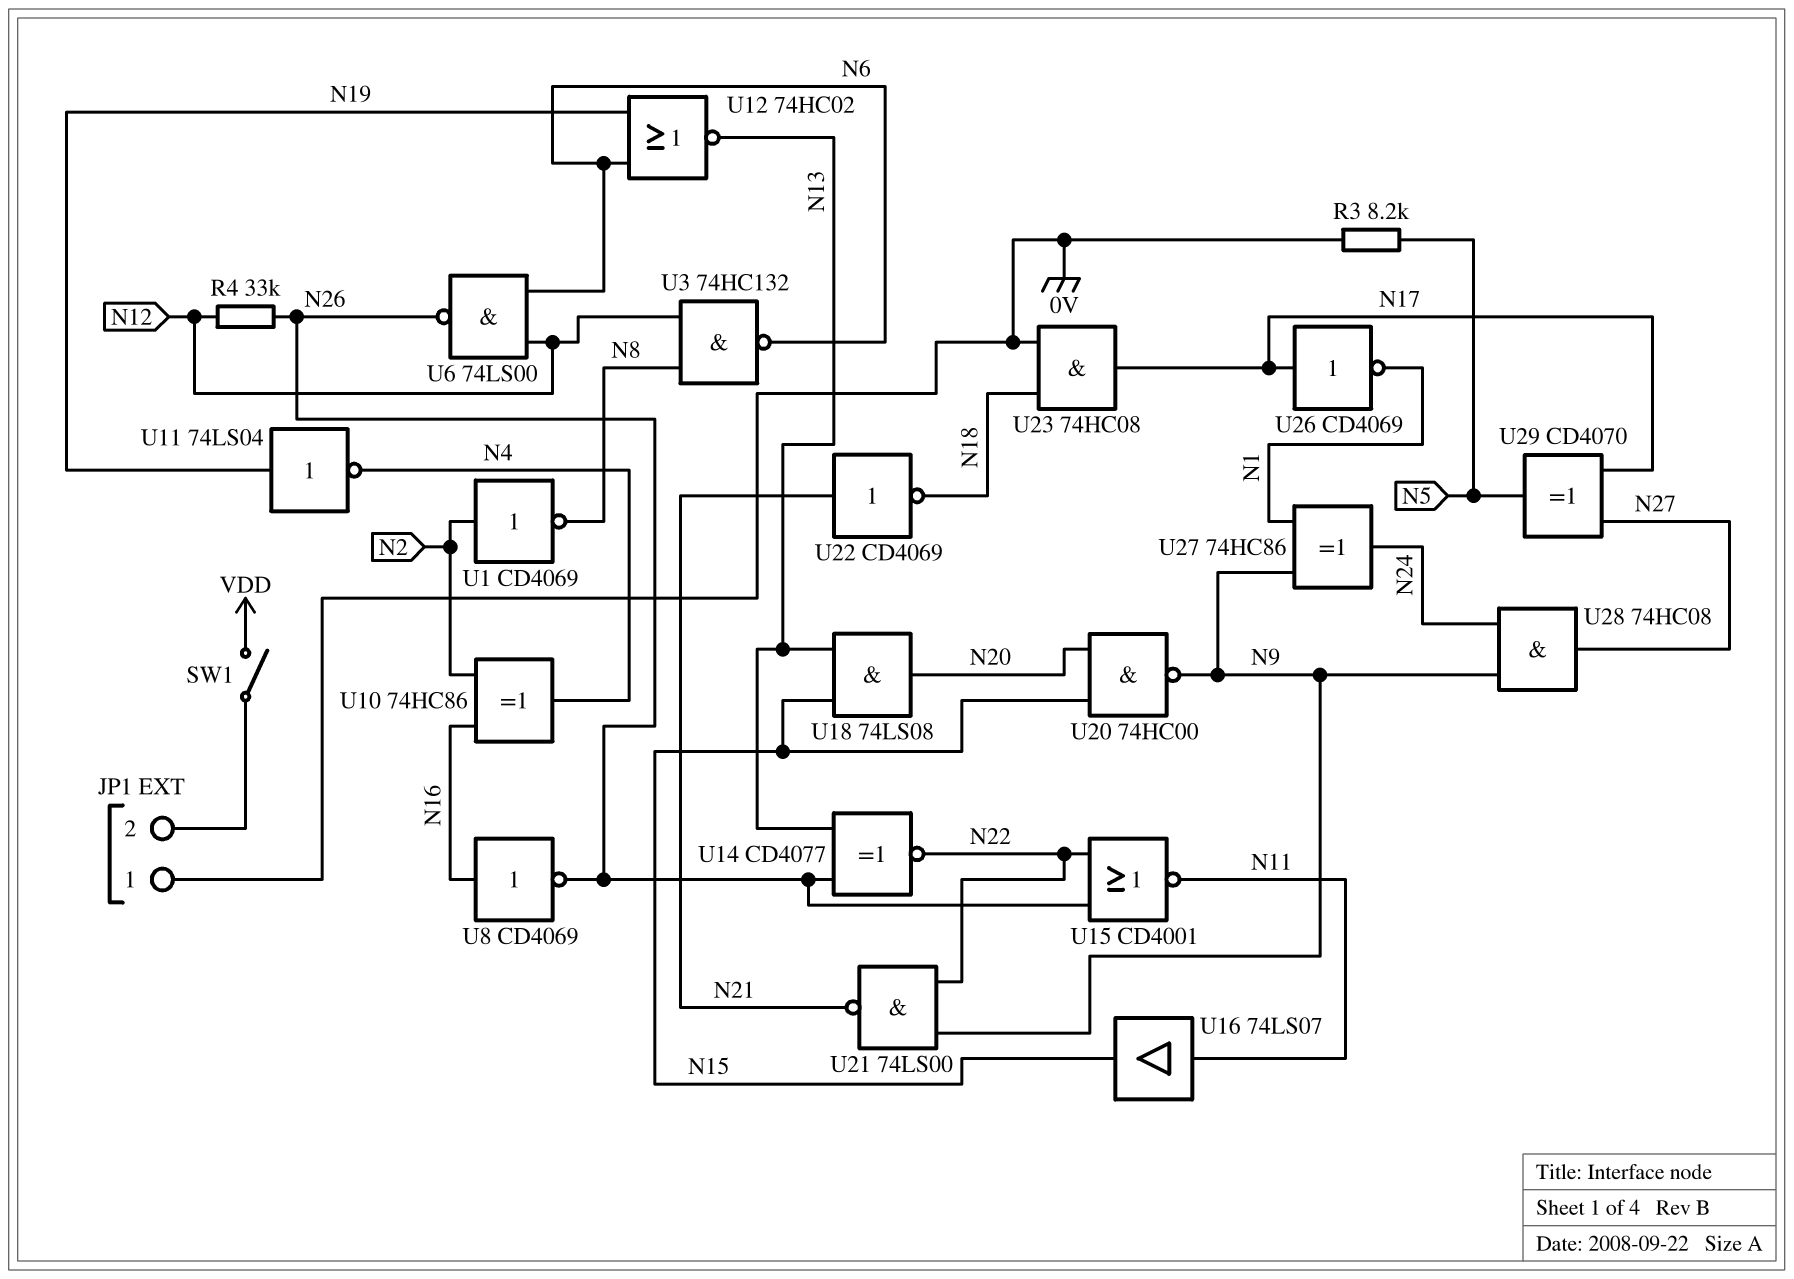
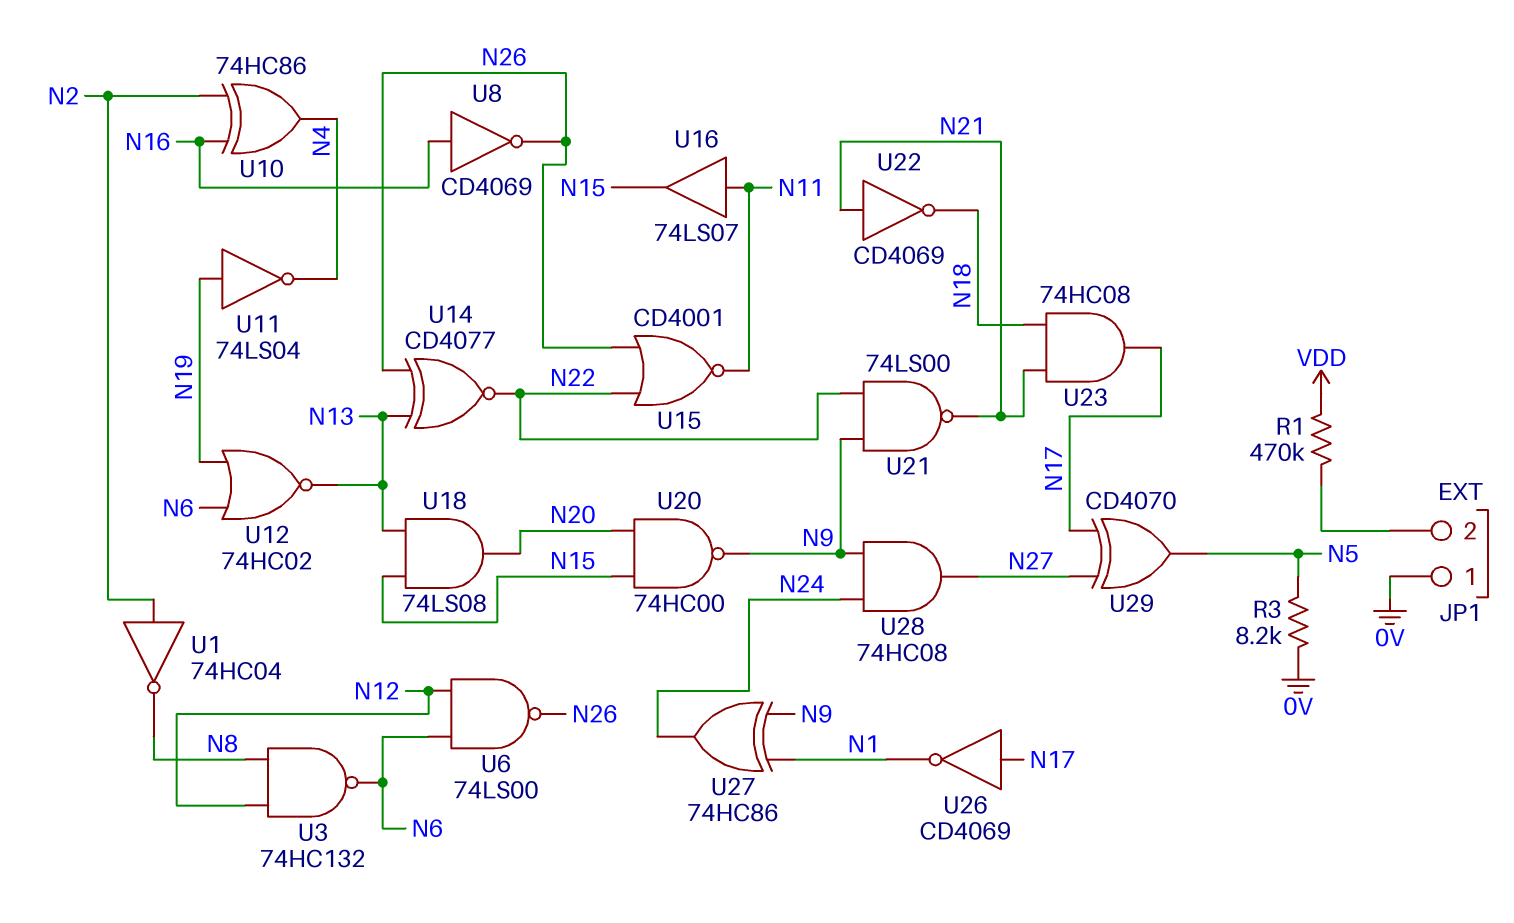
R1: none -> 470k (JP1/2, VDD)
R4: 33k (N12, N26) -> none
SW1: switch (JP1/2, VDD) -> none
U1: NOT CD4069 (in N2, out N8) -> NOT 74HC04 (in N2, out N8)
U23: AND 74HC08 (in 0V, in N18, out N17) -> AND 74HC08 (in N18, in N21, out N17)

